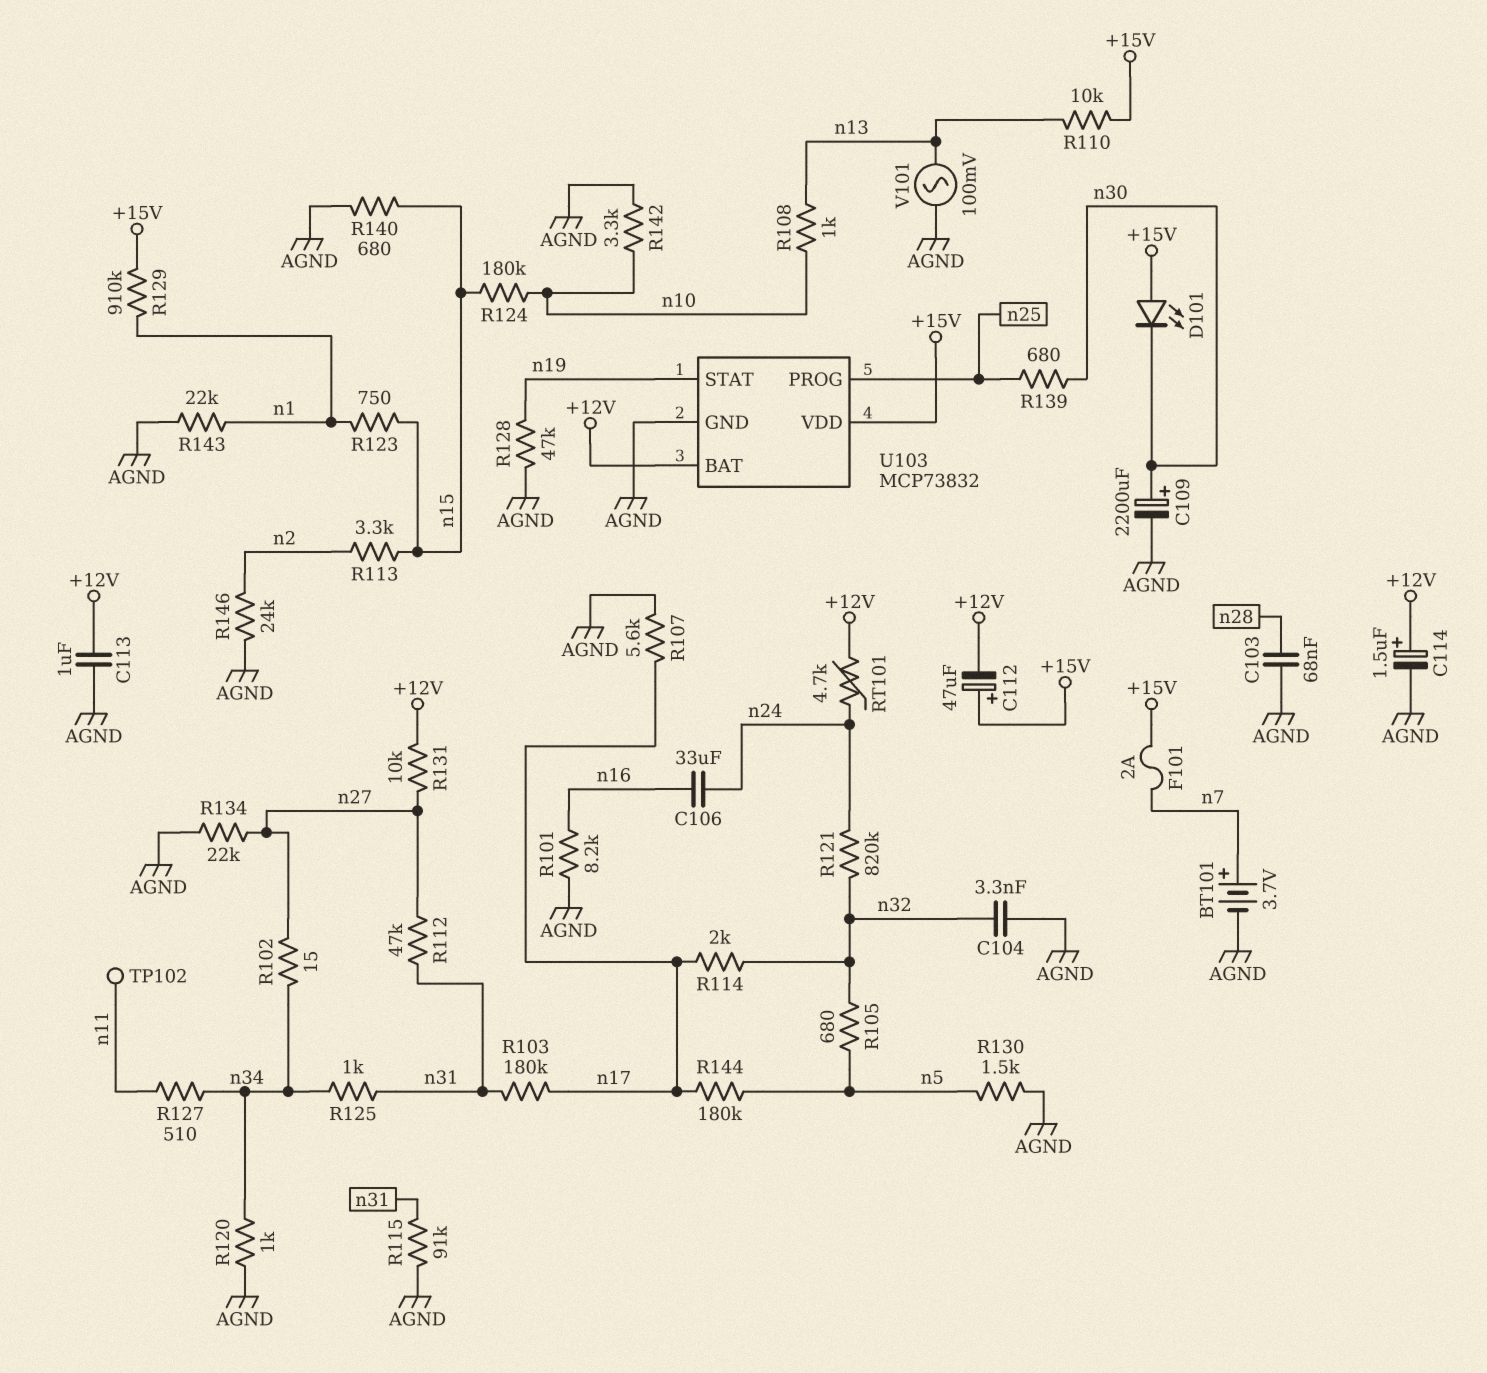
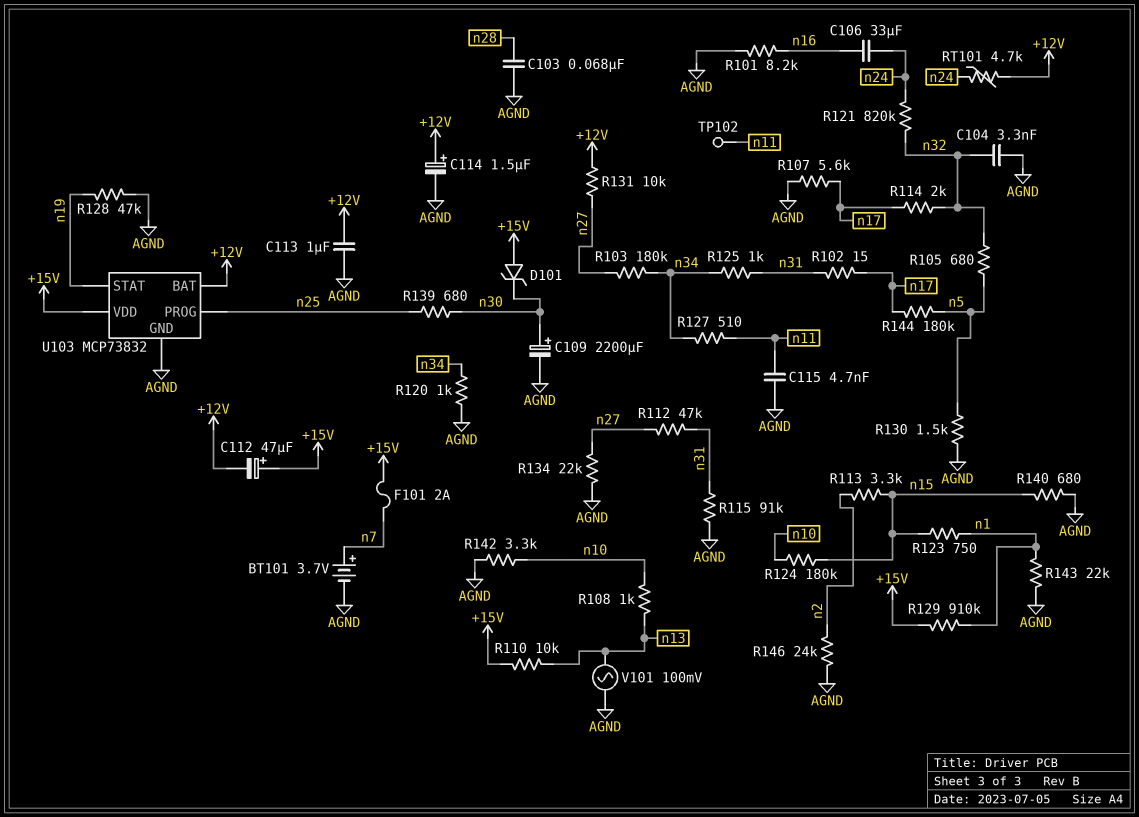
C115: none -> 4.7nF (AGND, n11)
D101: LED (A +15V, K n30) -> zener (A +15V, K n30)
R102: 15 (n27, n34) -> 15 (n17, n31)
R103: 180k (n17, n31) -> 180k (n27, n34)

